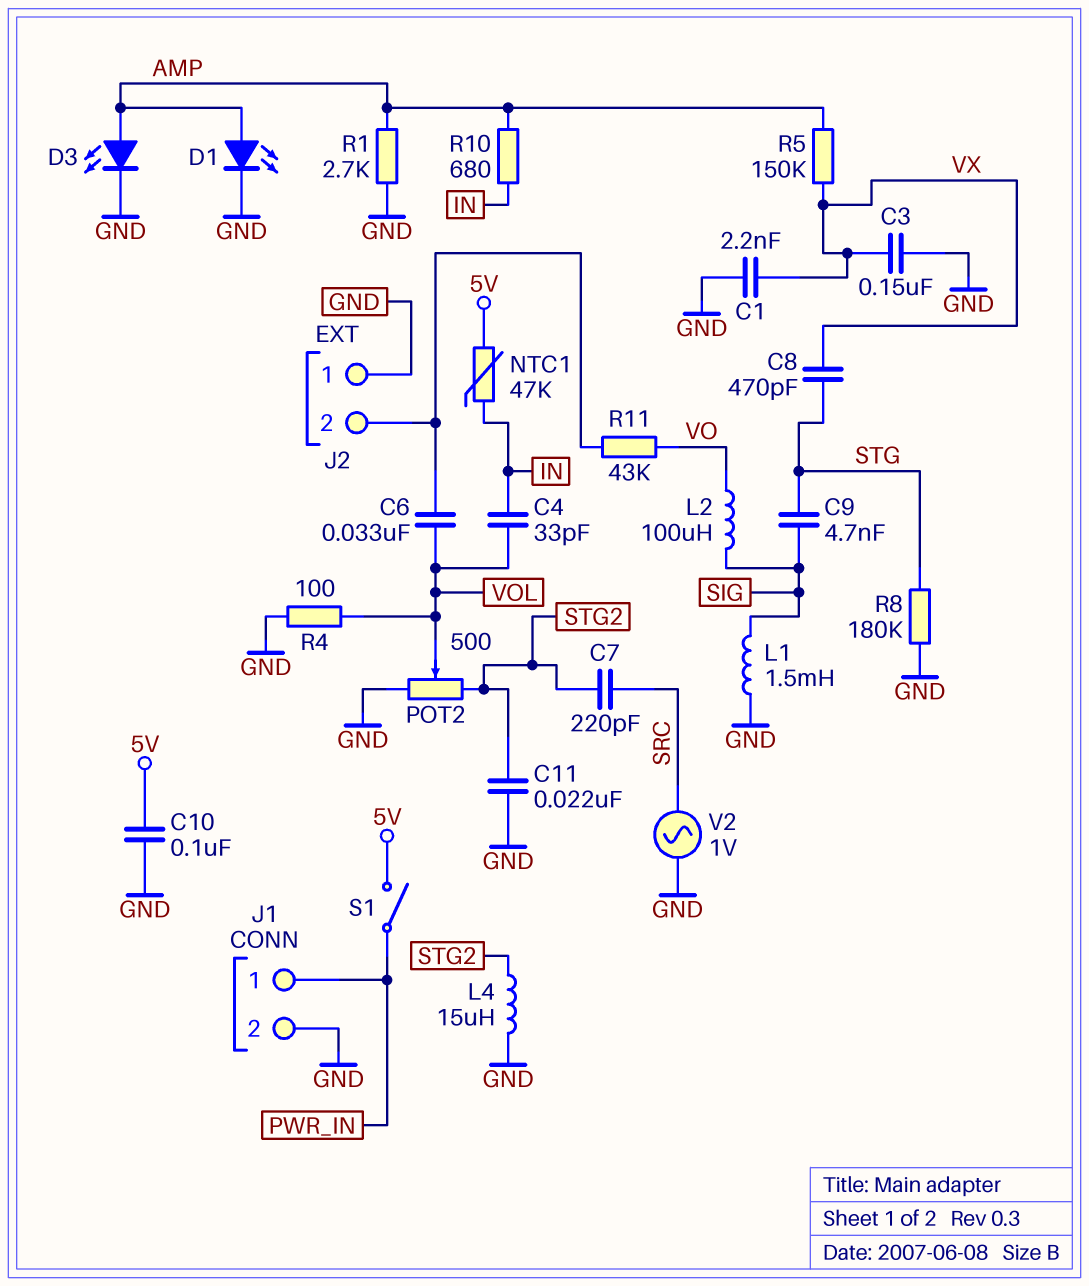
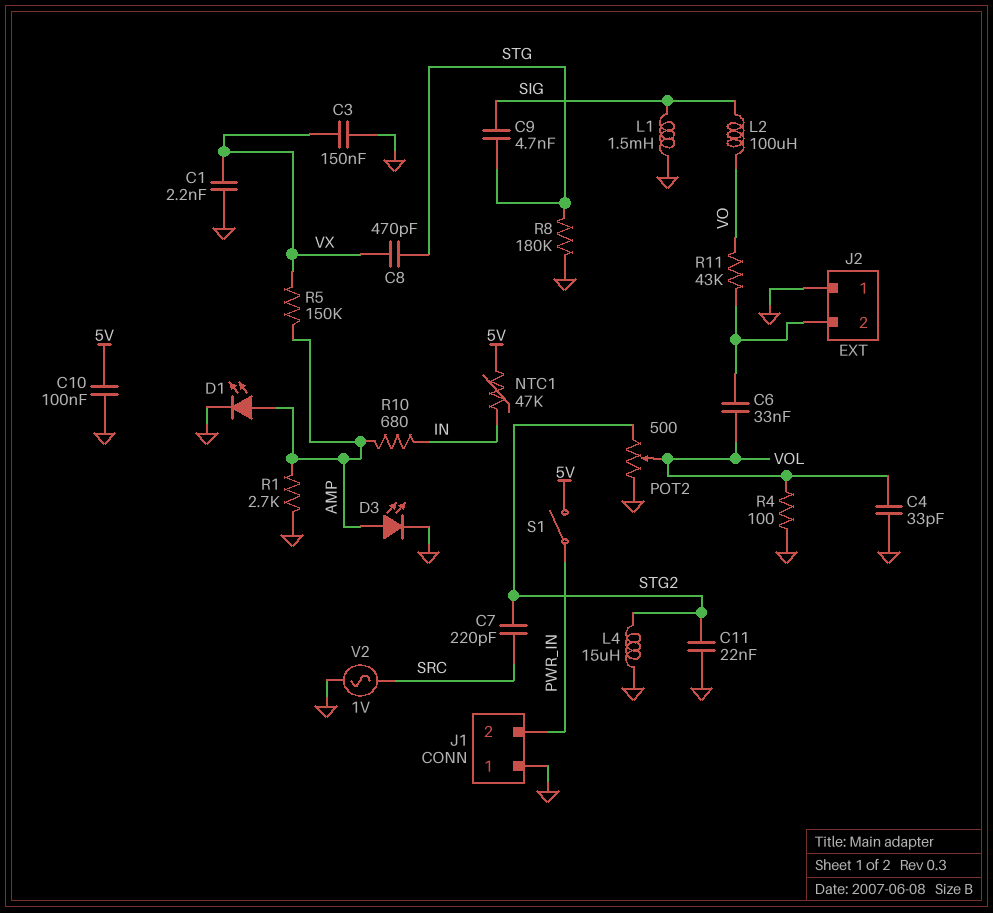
C4: 33pF (IN, VOL) -> 33pF (GND, VOL)
J1 pin 1: PWR_IN -> GND
J1 pin 2: GND -> PWR_IN

